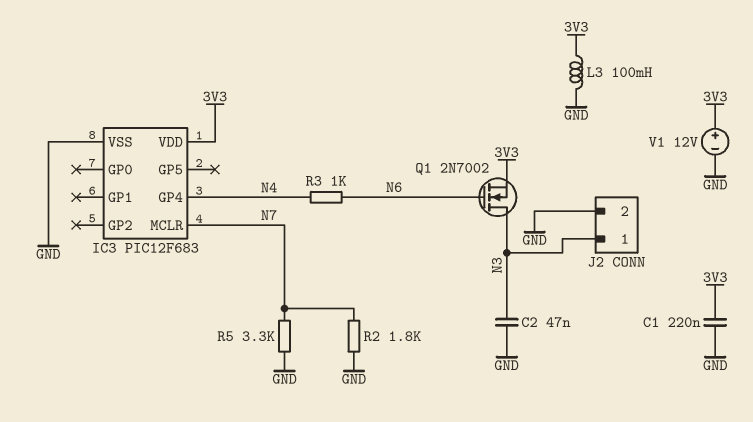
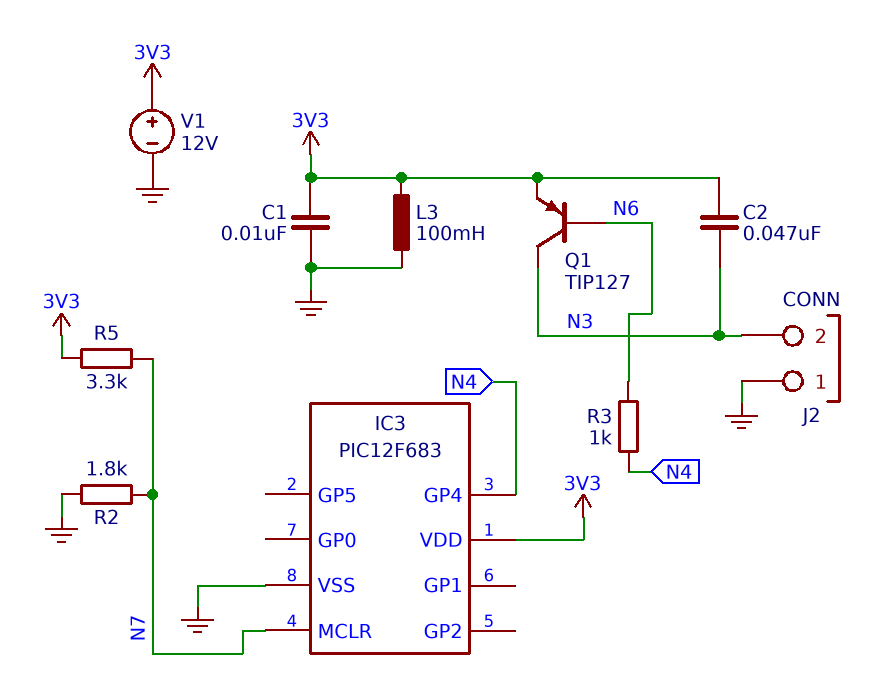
C1: 220nF (3V3, GND) -> 10nF (3V3, GND)
C2: 47nF (GND, N3) -> 47nF (3V3, N3)
J2 pin 1: N3 -> GND
J2 pin 2: GND -> N3
Q1: NMOS 2N7002 (G N6, D N3, S 3V3) -> PNP TIP127 (B N6, C N3, E 3V3)
R5: 3.3k (GND, N7) -> 3.3k (3V3, N7)

